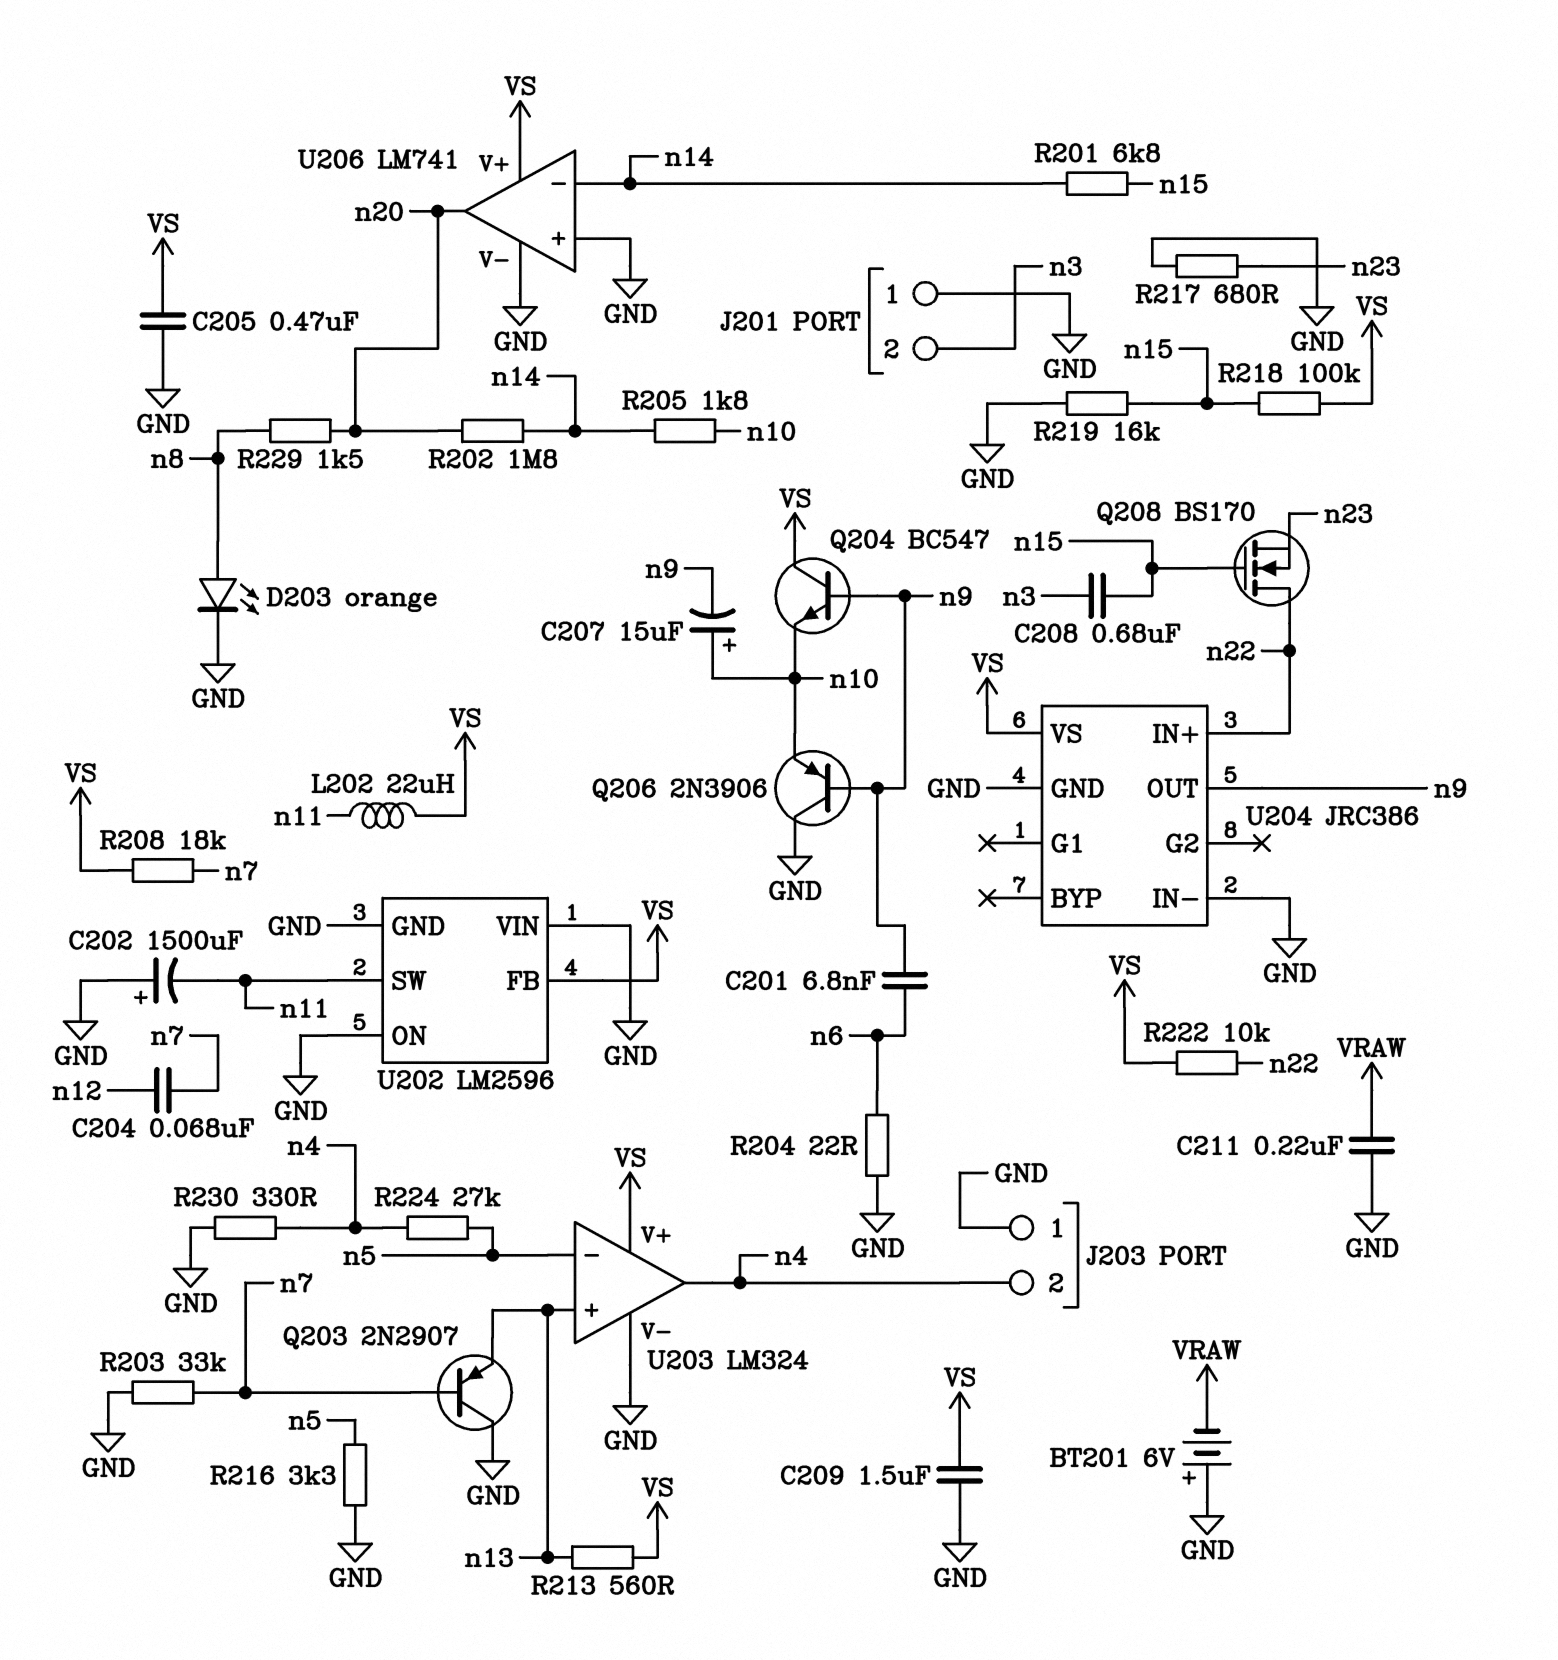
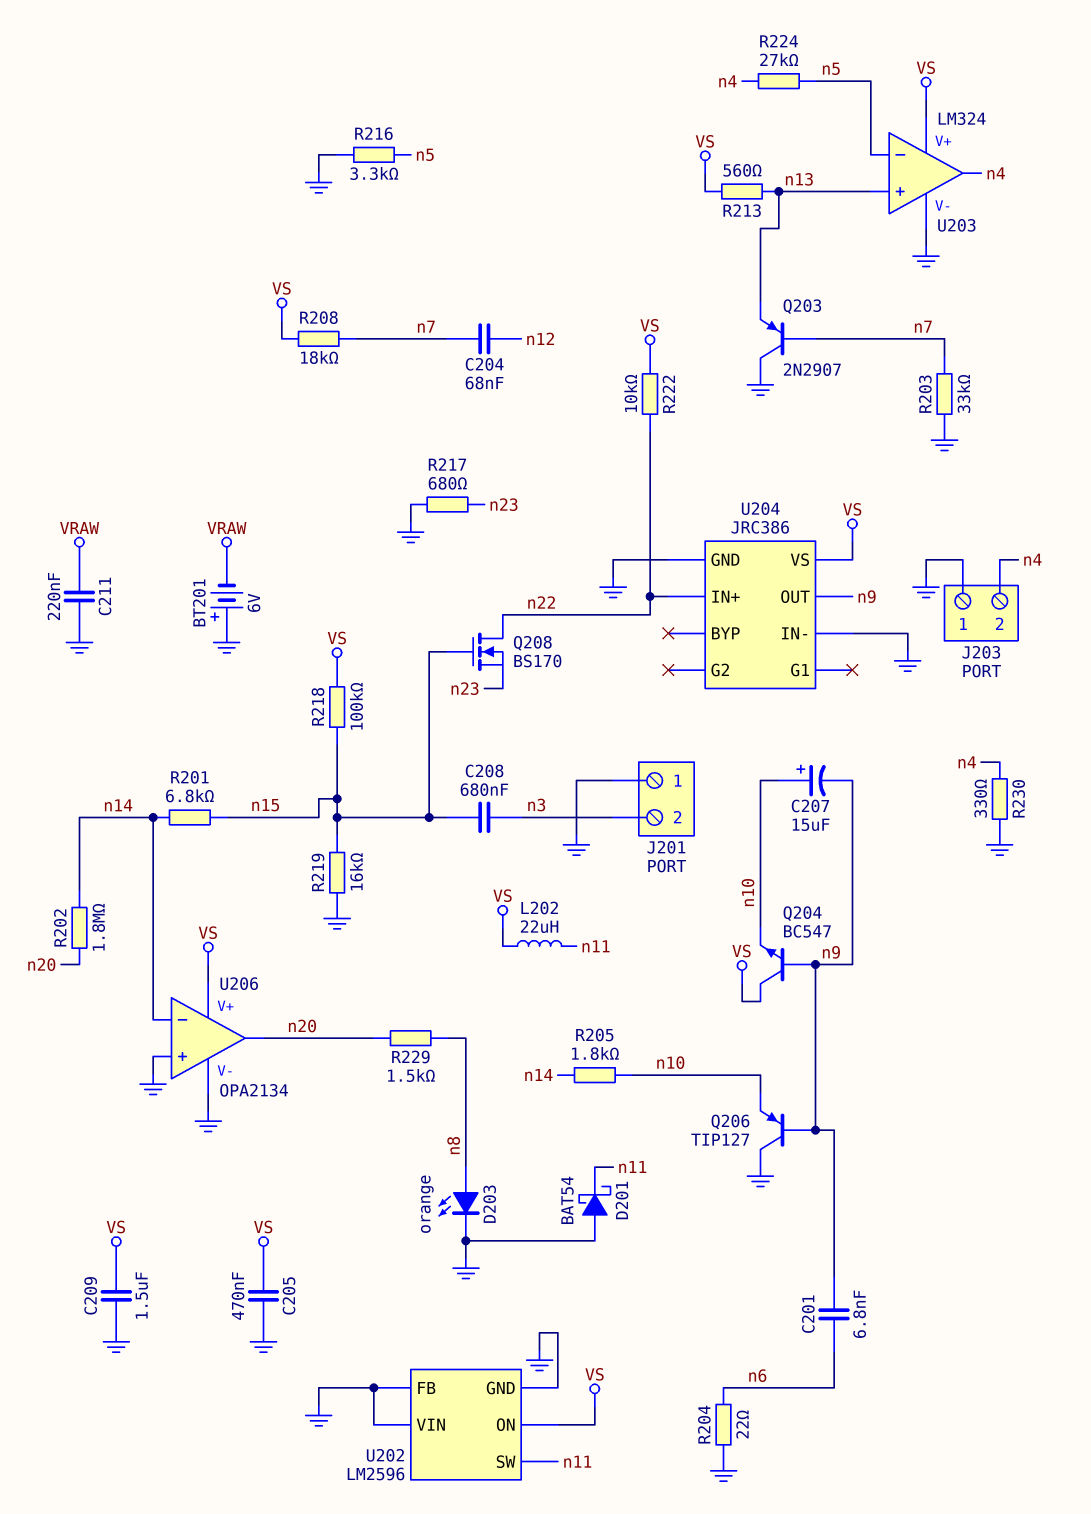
C202: 1500uF (plus GND, minus n11) -> none
D201: none -> schottky BAT54 (A GND, K n11)
Q206: PNP 2N3906 (B n9, C GND, E n10) -> PNP TIP127 (B n9, C GND, E n10)
U202 pin FB: VS -> GND
U202 pin ON: GND -> VS
U206: LM741 -> OPA2134

